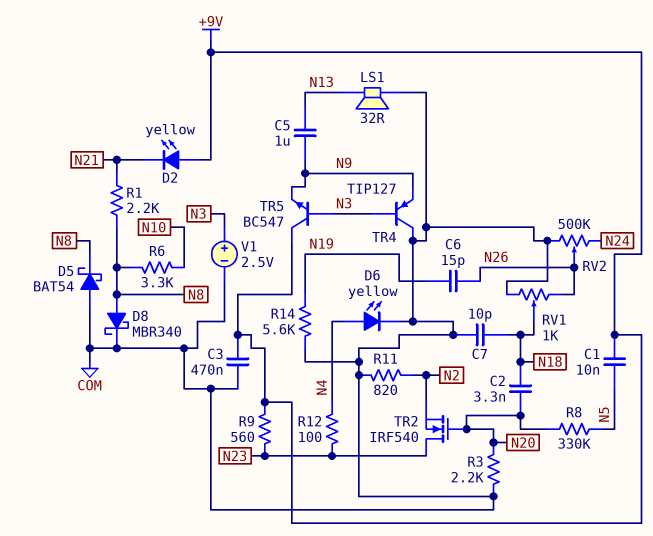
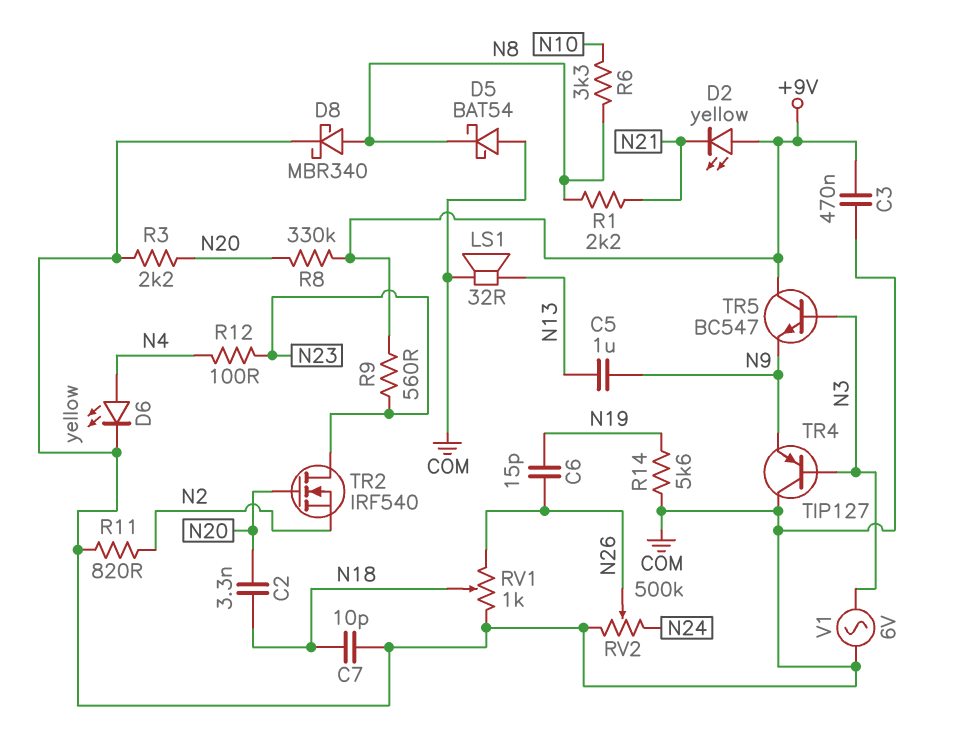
C1: 10nF (+9V, N5) -> none
R8: 330k (N5, N20) -> 330k (+9V, N20)
V1: 2.5V (plus N3, minus COM) -> AC 6V (COM, N3)

